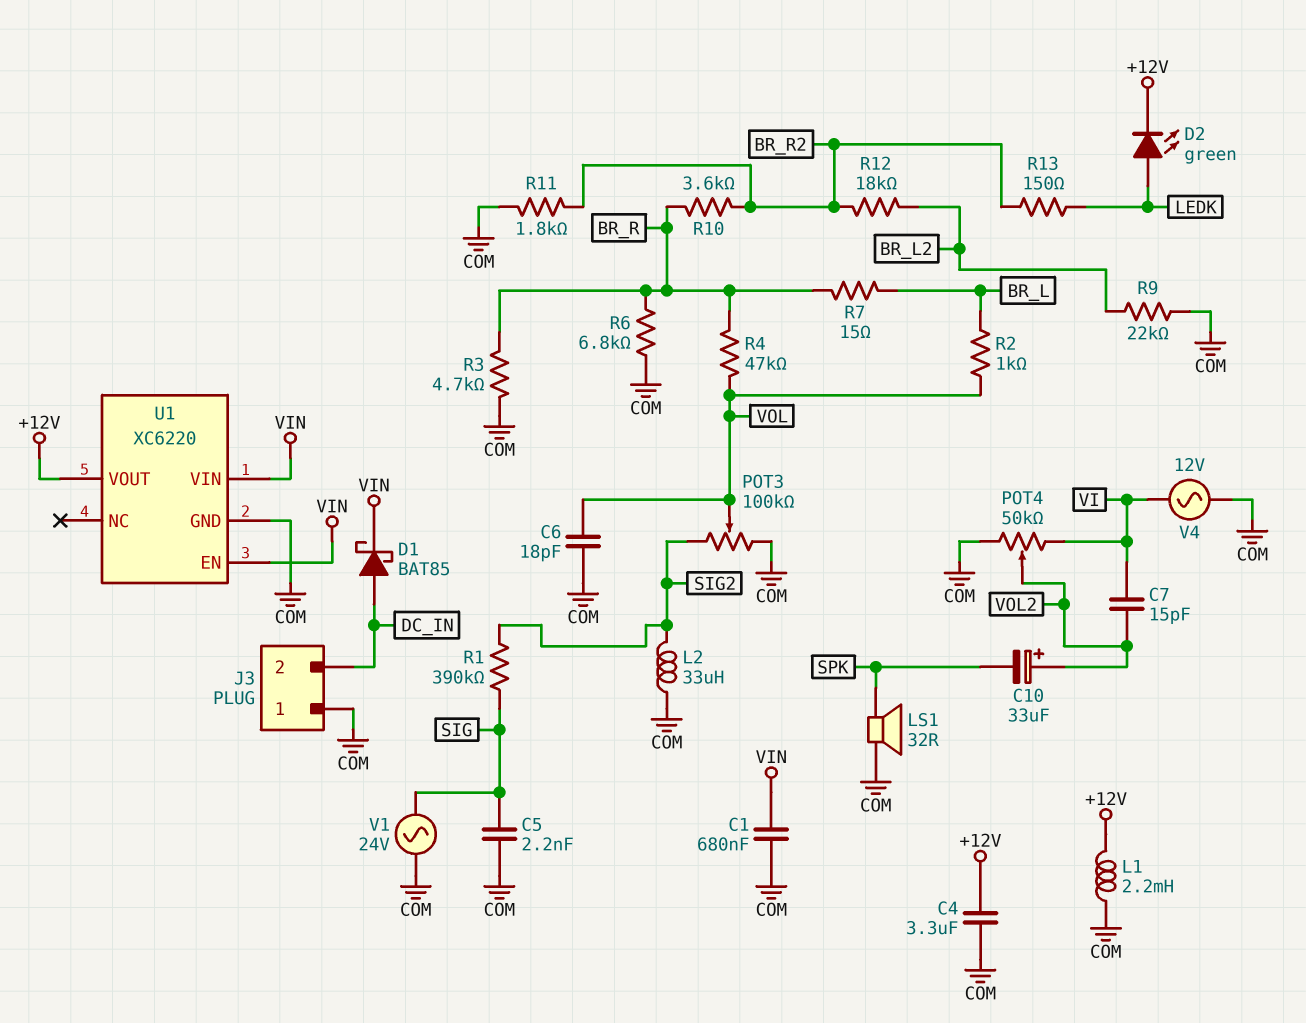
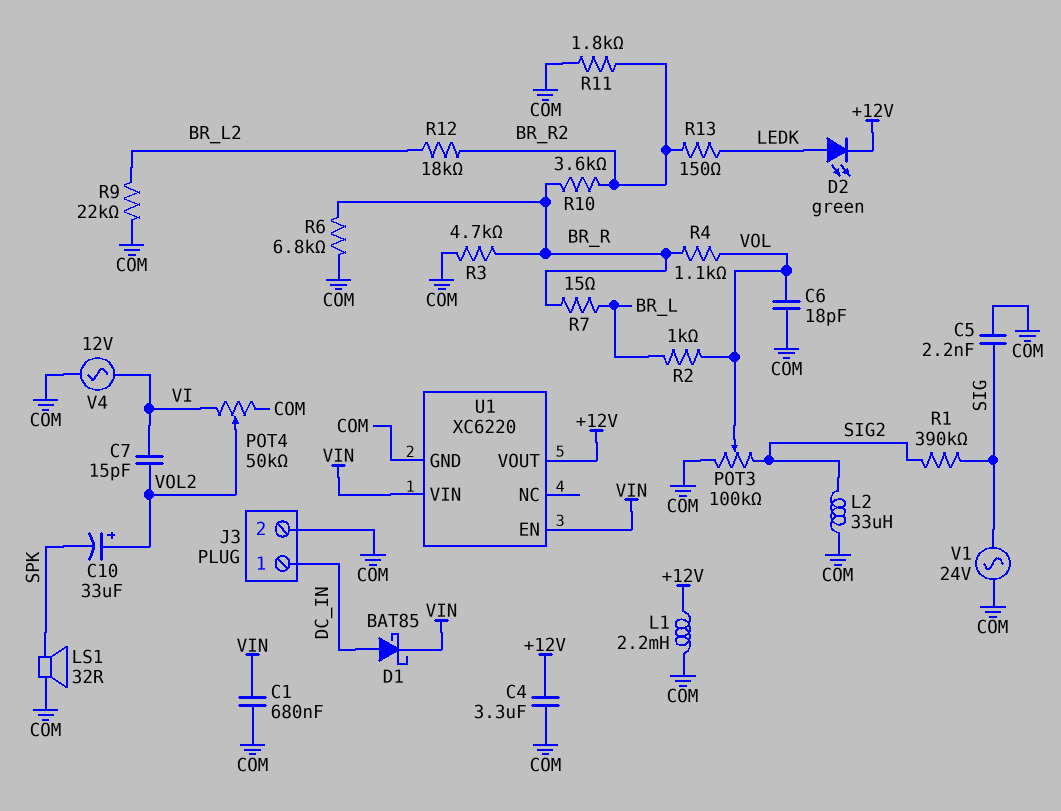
J3 pin 1: COM -> DC_IN
J3 pin 2: DC_IN -> COM
R4: 47k (BR_R, VOL) -> 1.1k (BR_R, VOL)

